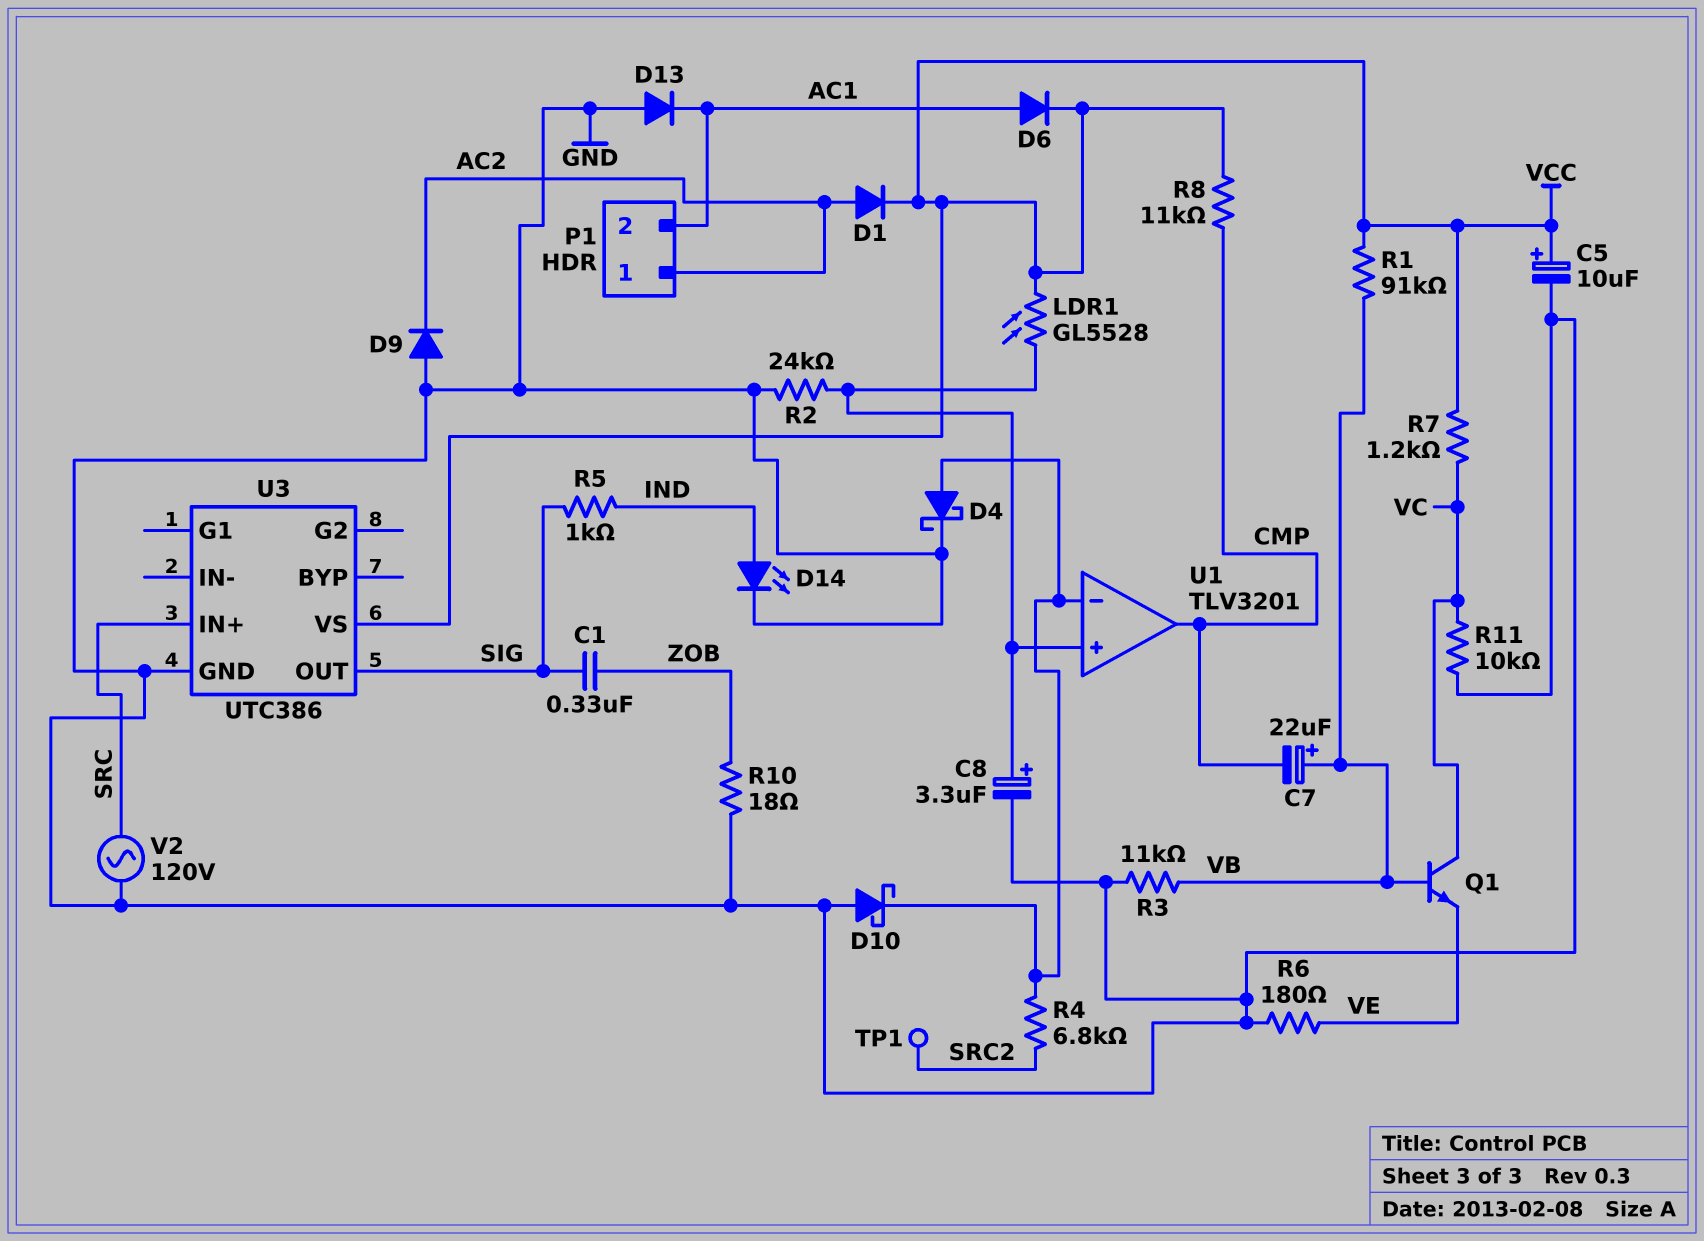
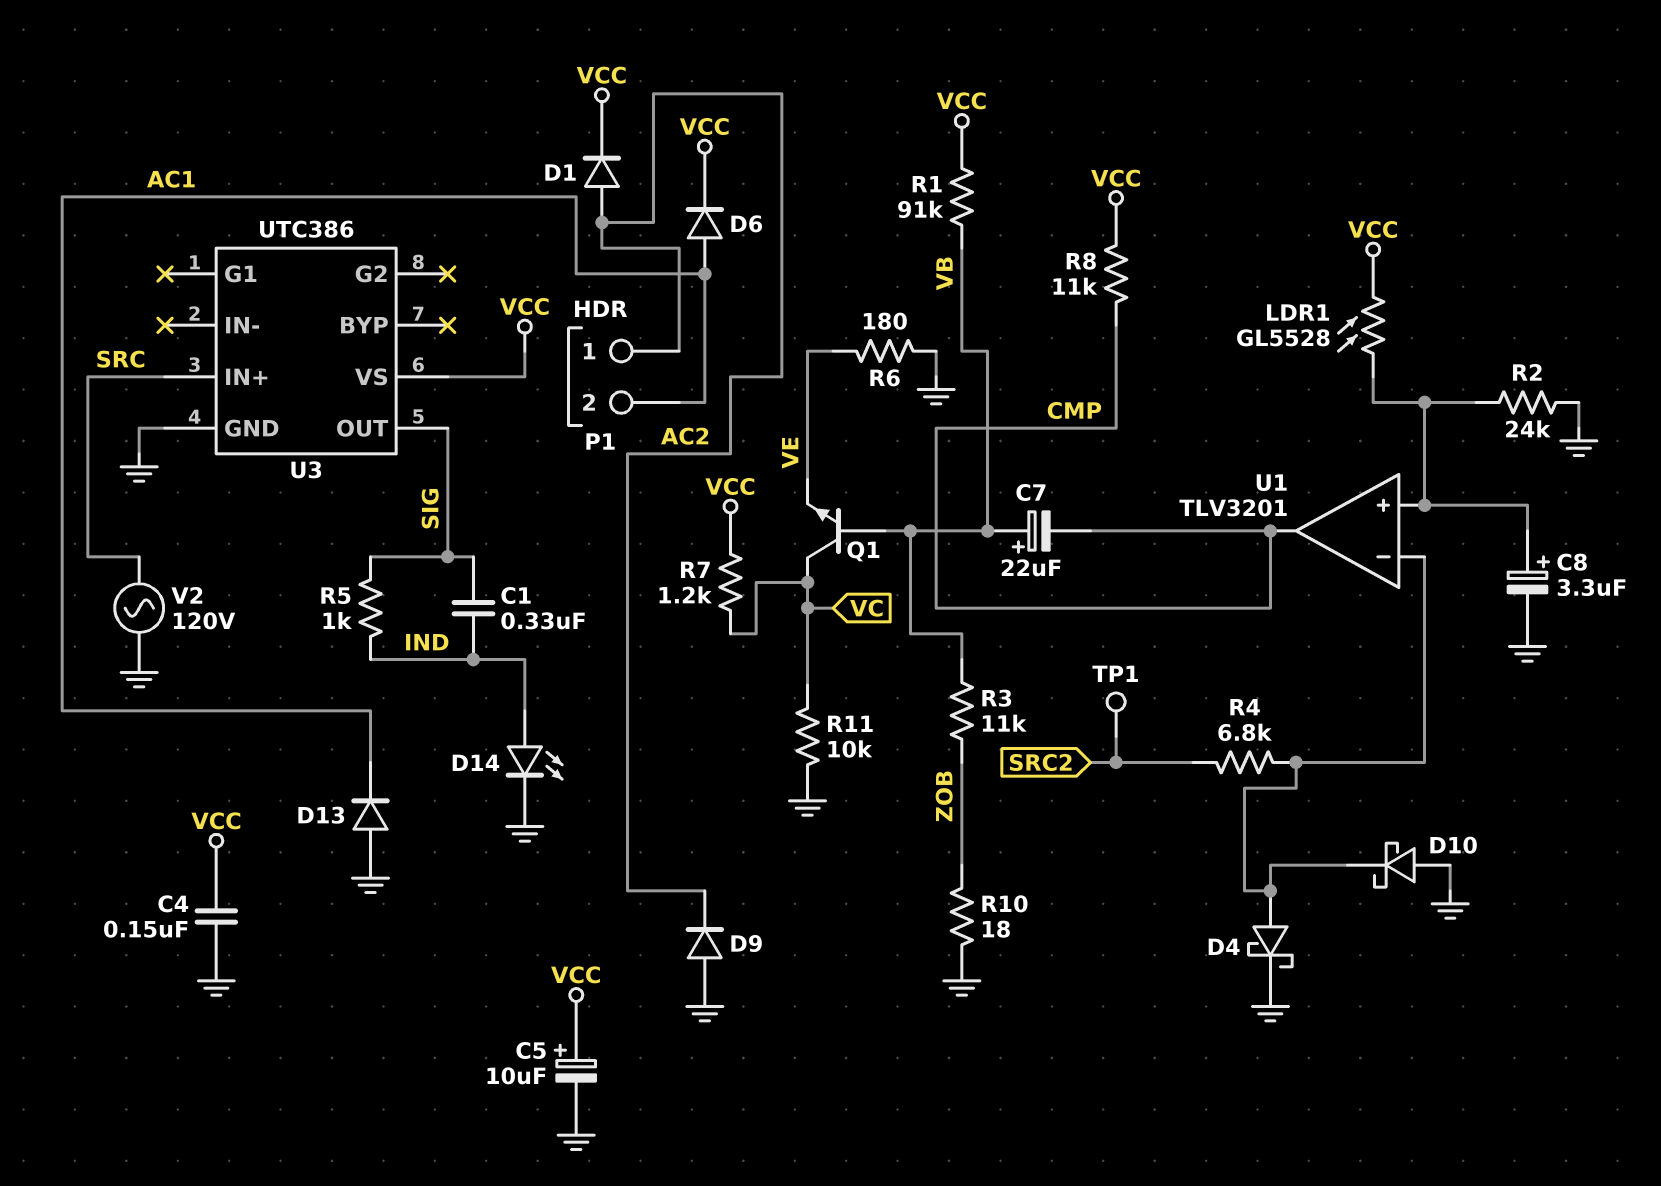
C1: 330nF (SIG, ZOB) -> 330nF (IND, SIG)
C4: none -> 150nF (GND, VCC)
R3: 11k (GND, VB) -> 11k (VB, ZOB)

